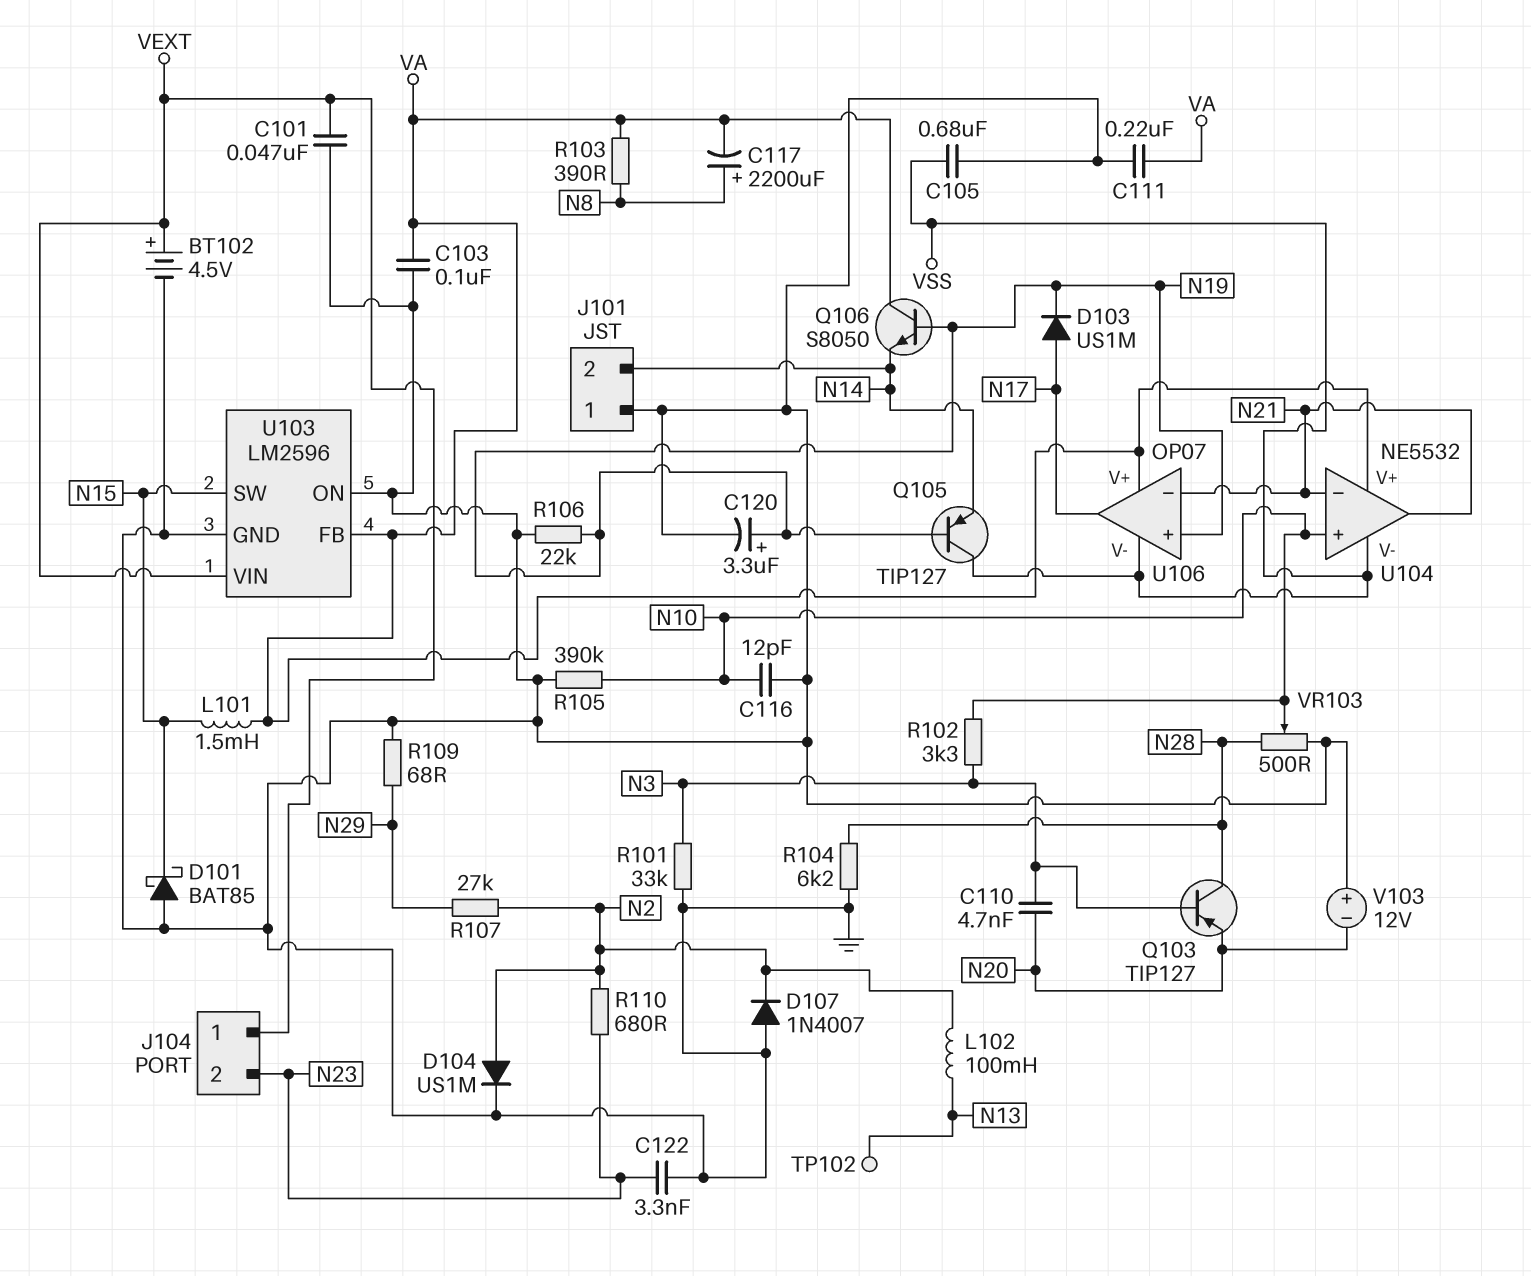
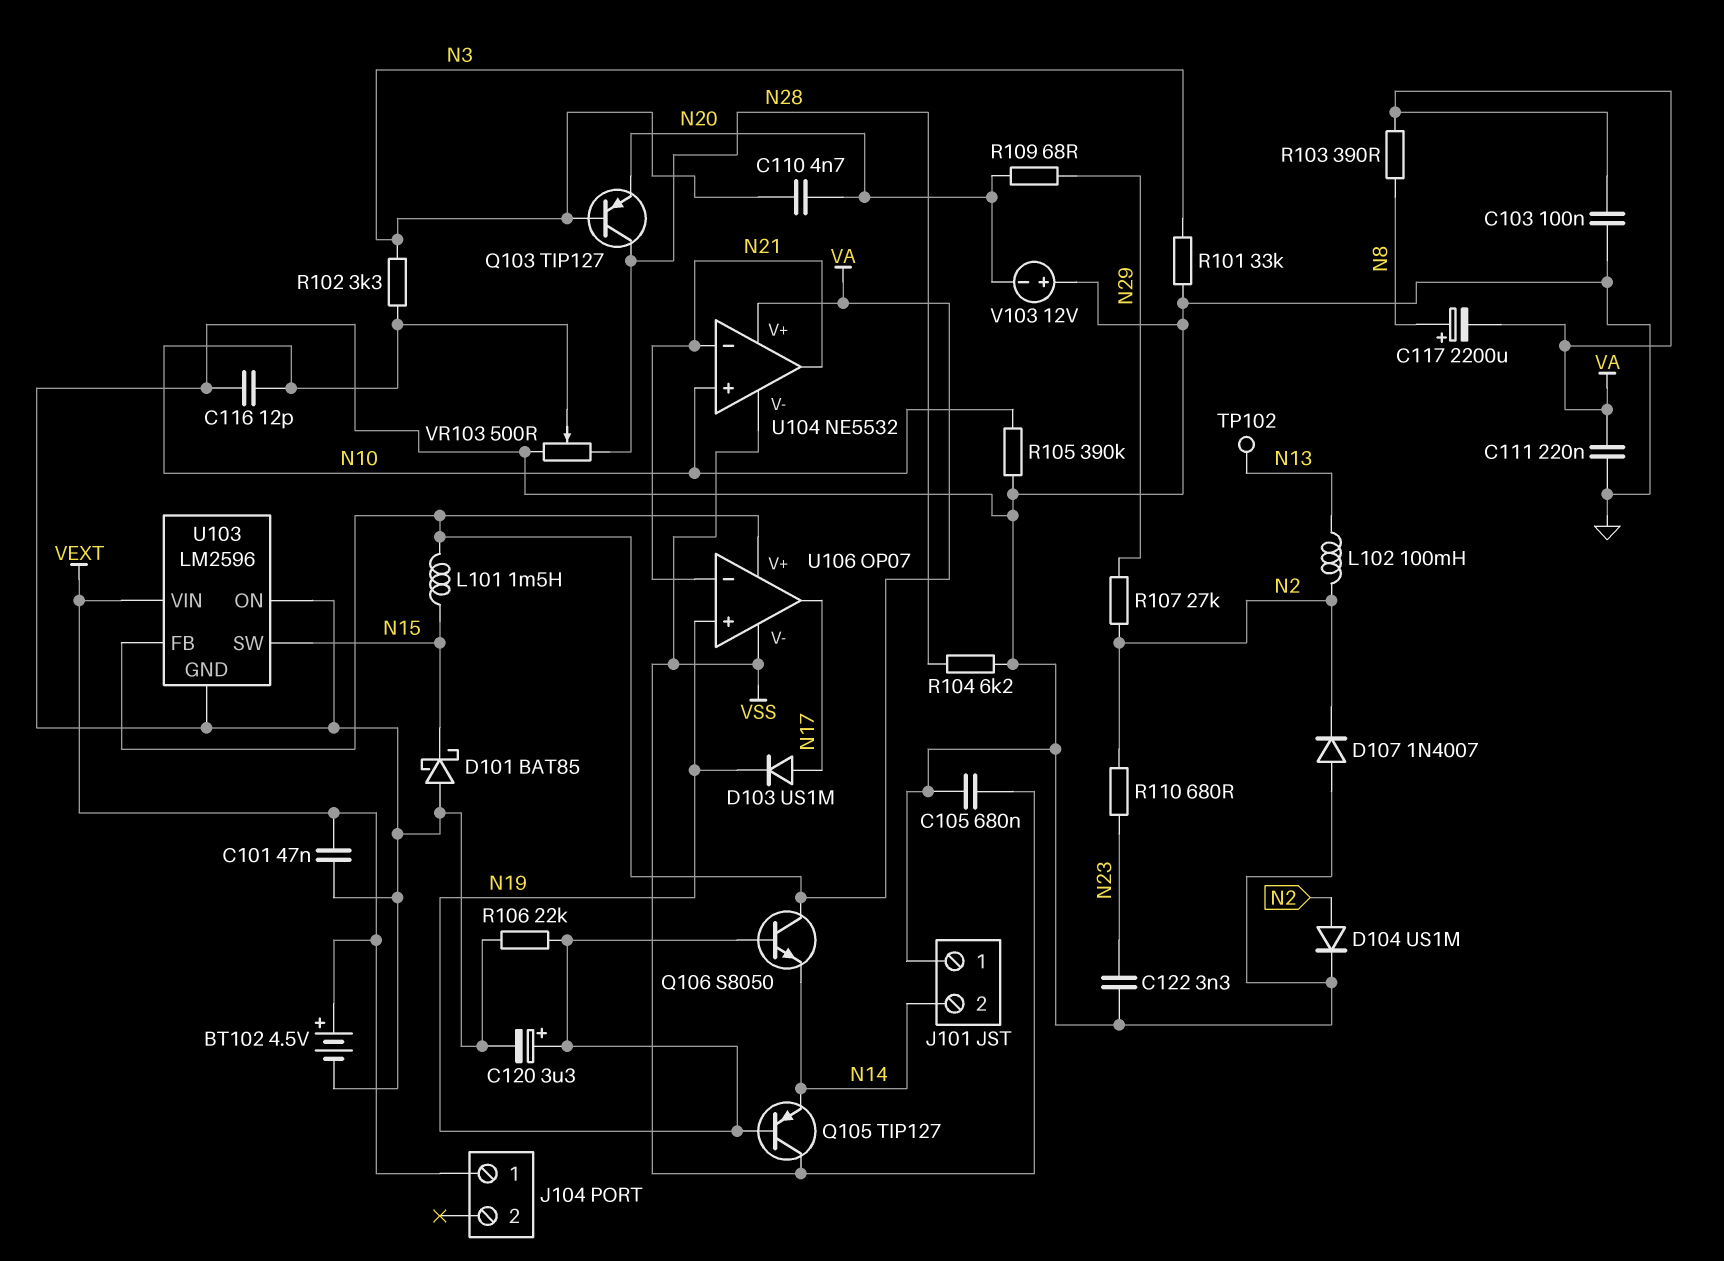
J104 pin 2: N23 -> none
R109: 68 (GND, N29) -> 68 (N20, N29)

